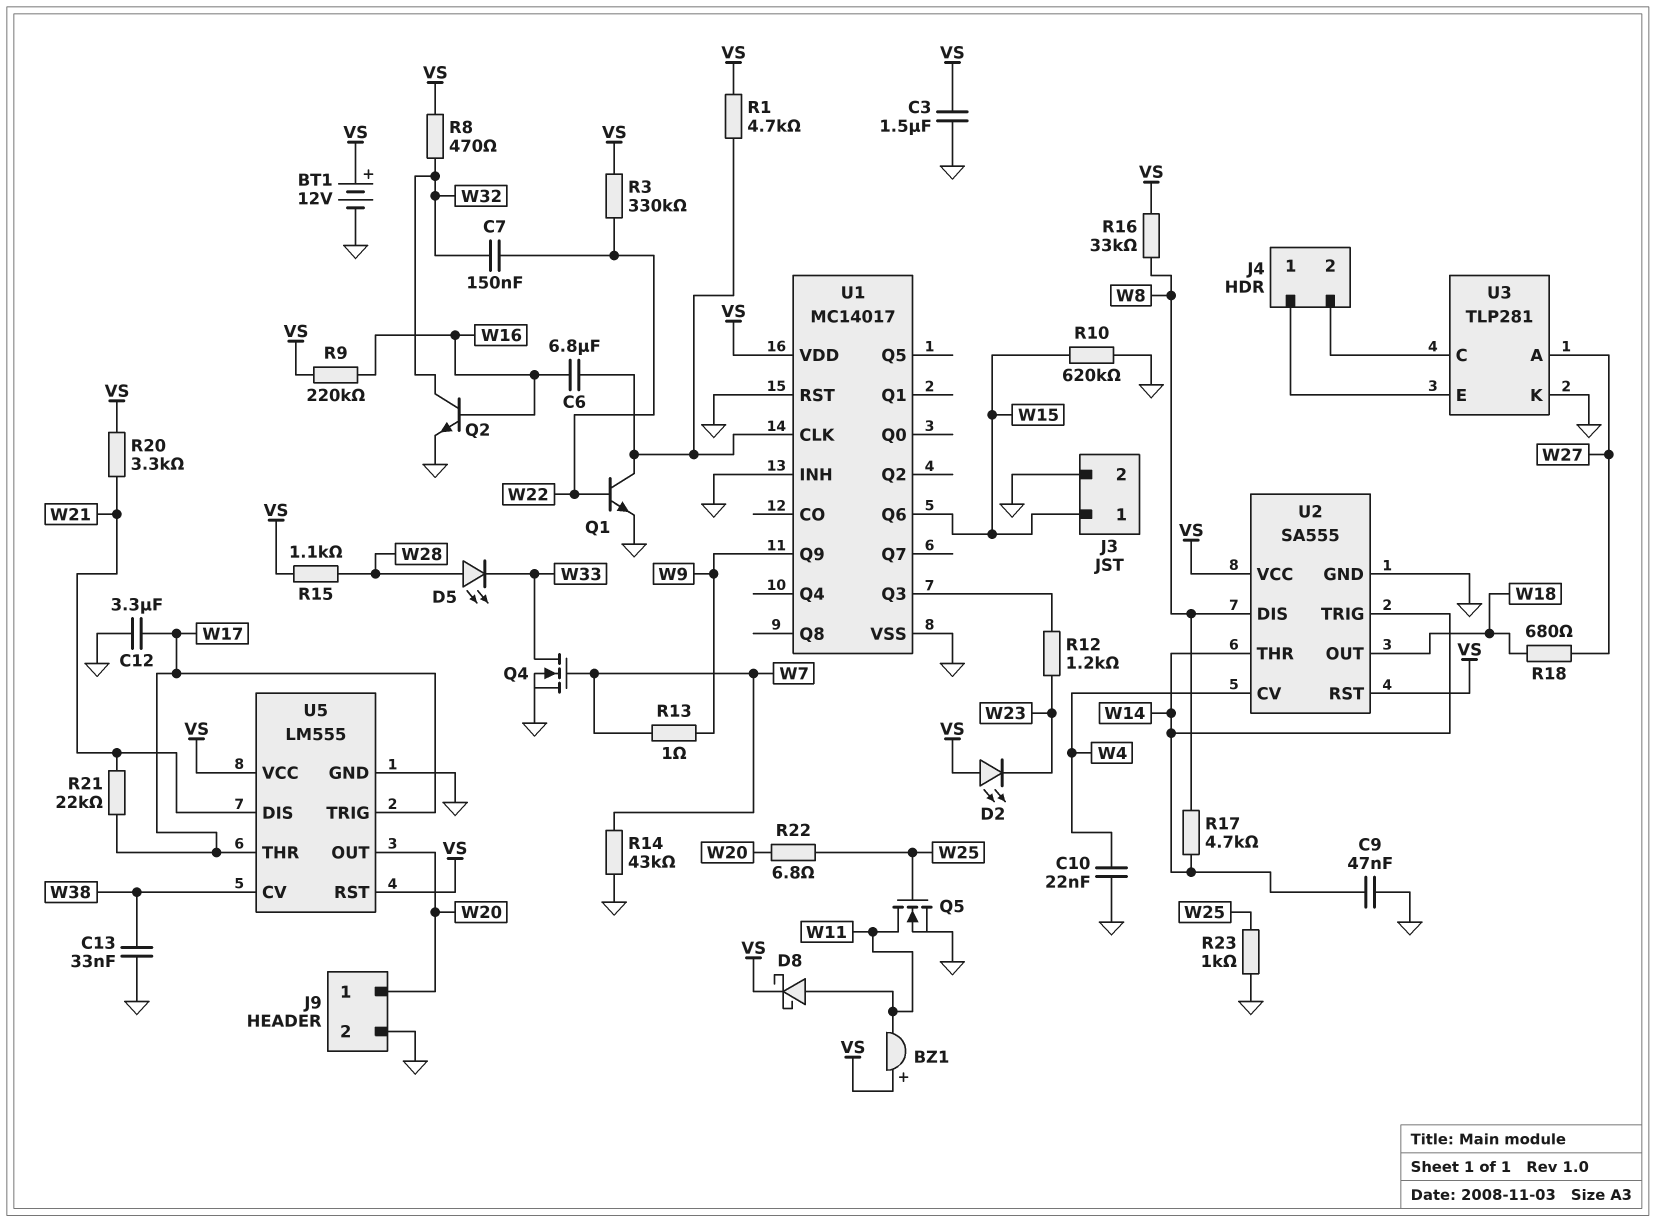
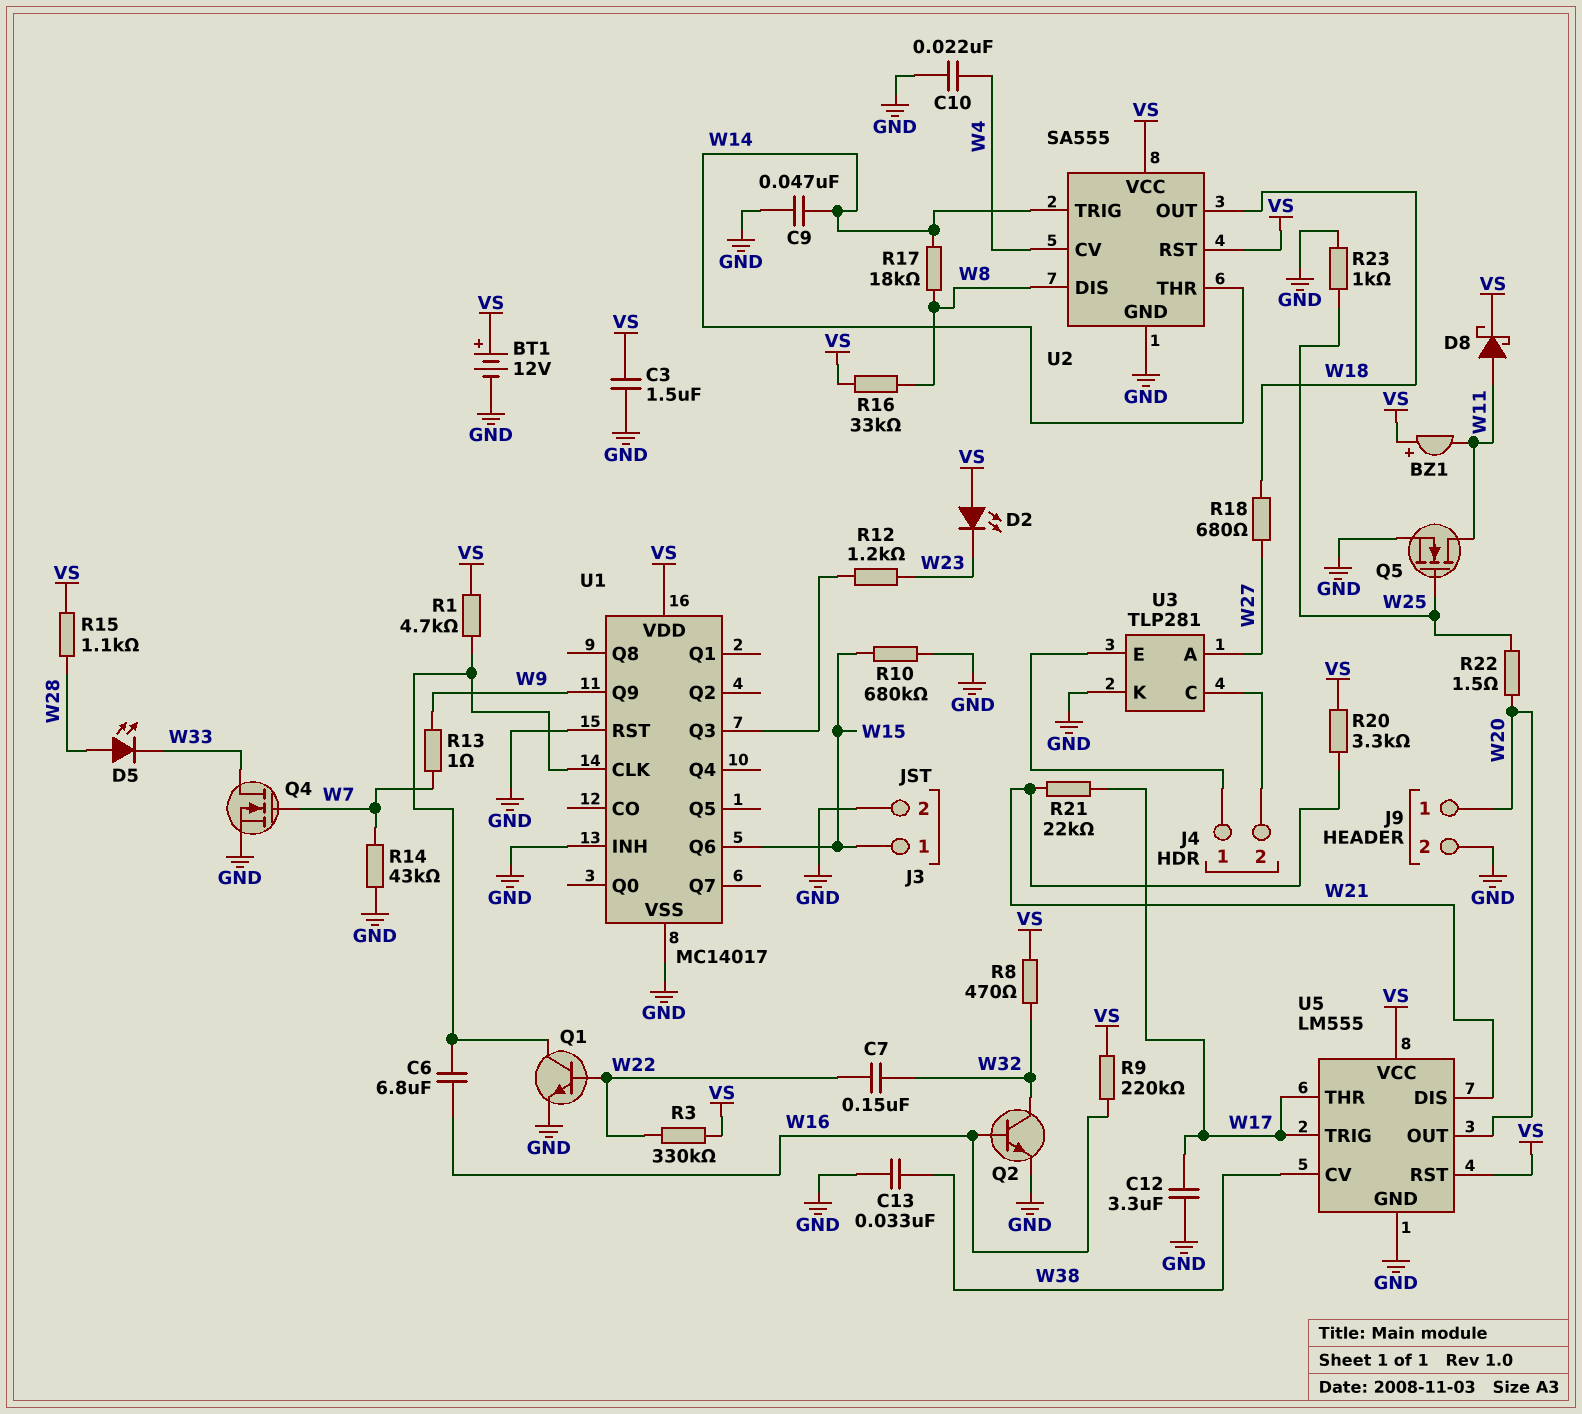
R10: 620k (GND, W15) -> 680k (GND, W15)
R17: 4.7k (W8, W14) -> 18k (W8, W14)
R22: 6.8 (W20, W25) -> 1.5 (W20, W25)

